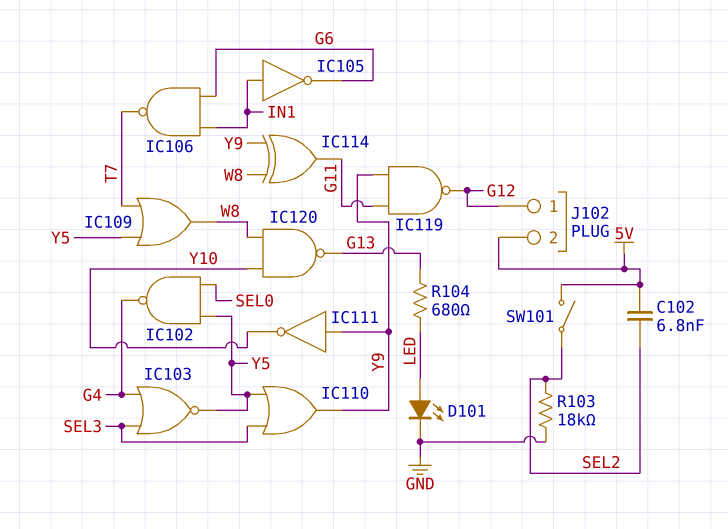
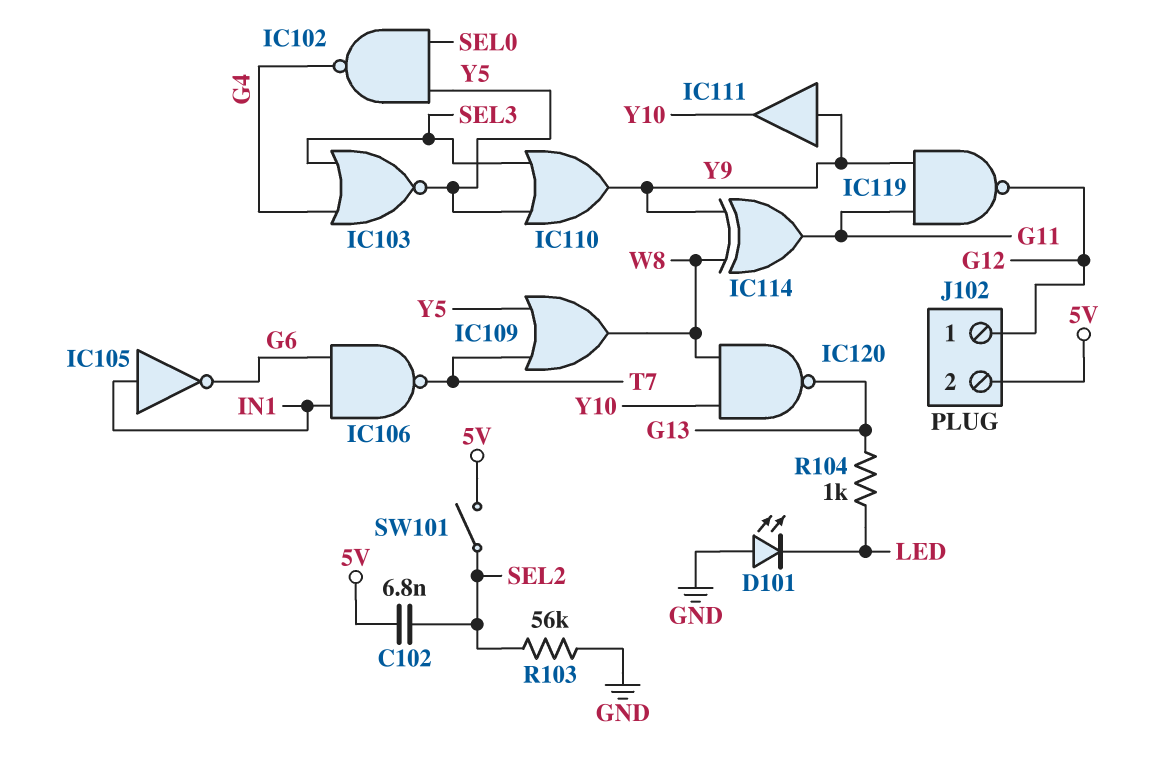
D101: LED (A LED, K GND) -> LED (A GND, K LED)
IC111: NOT (in Y9, out Y10) -> buffer (in Y9, out Y10)
R103: 18k (GND, SEL2) -> 56k (GND, SEL2)
R104: 680 (G13, LED) -> 1k (G13, LED)

